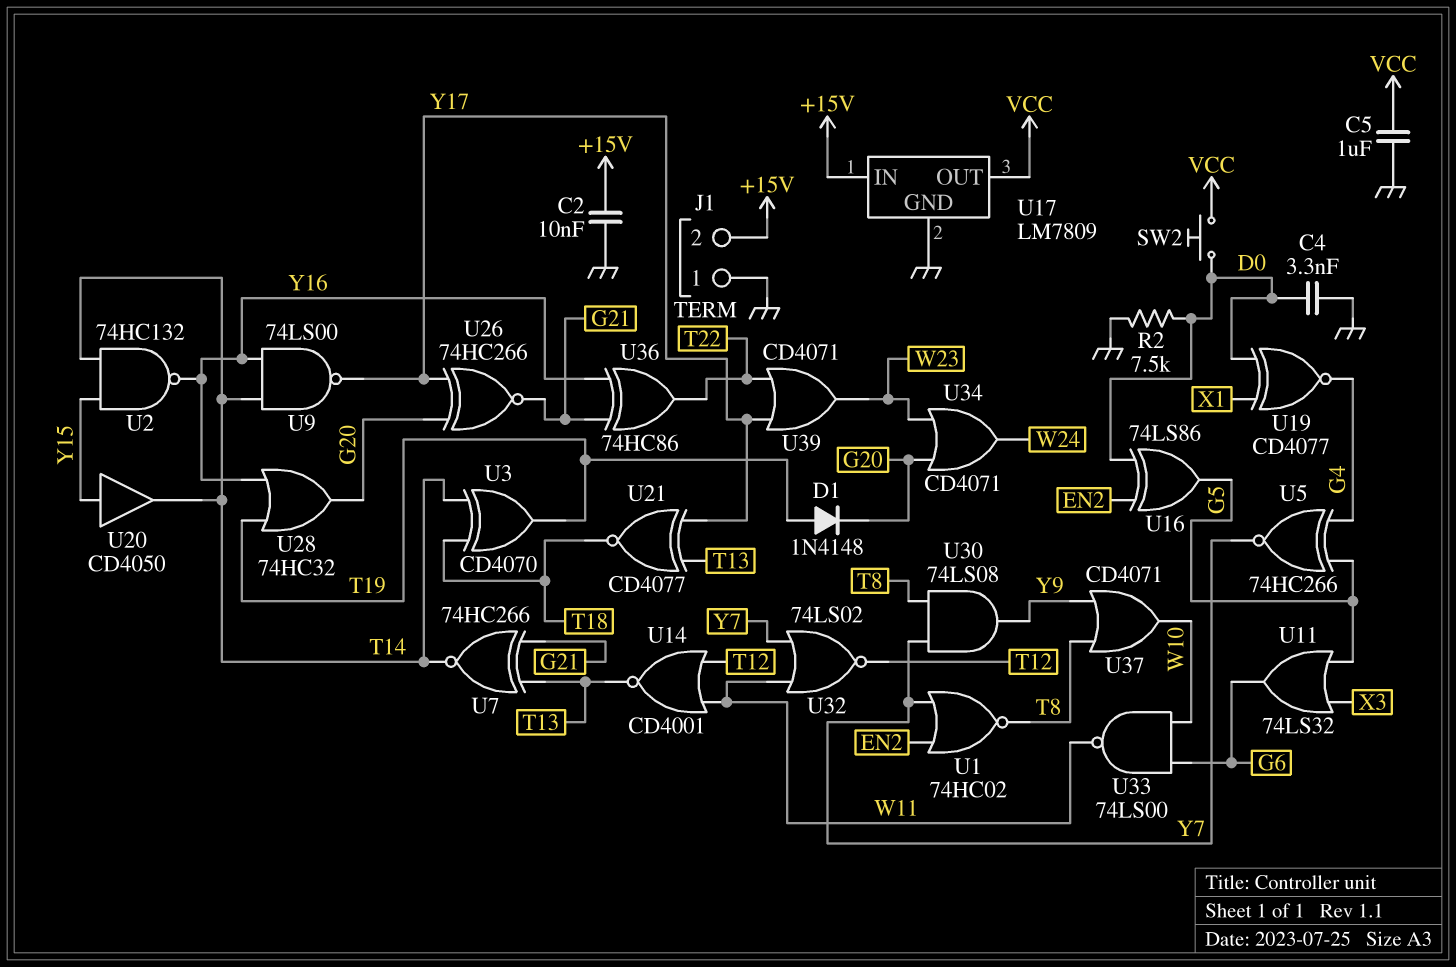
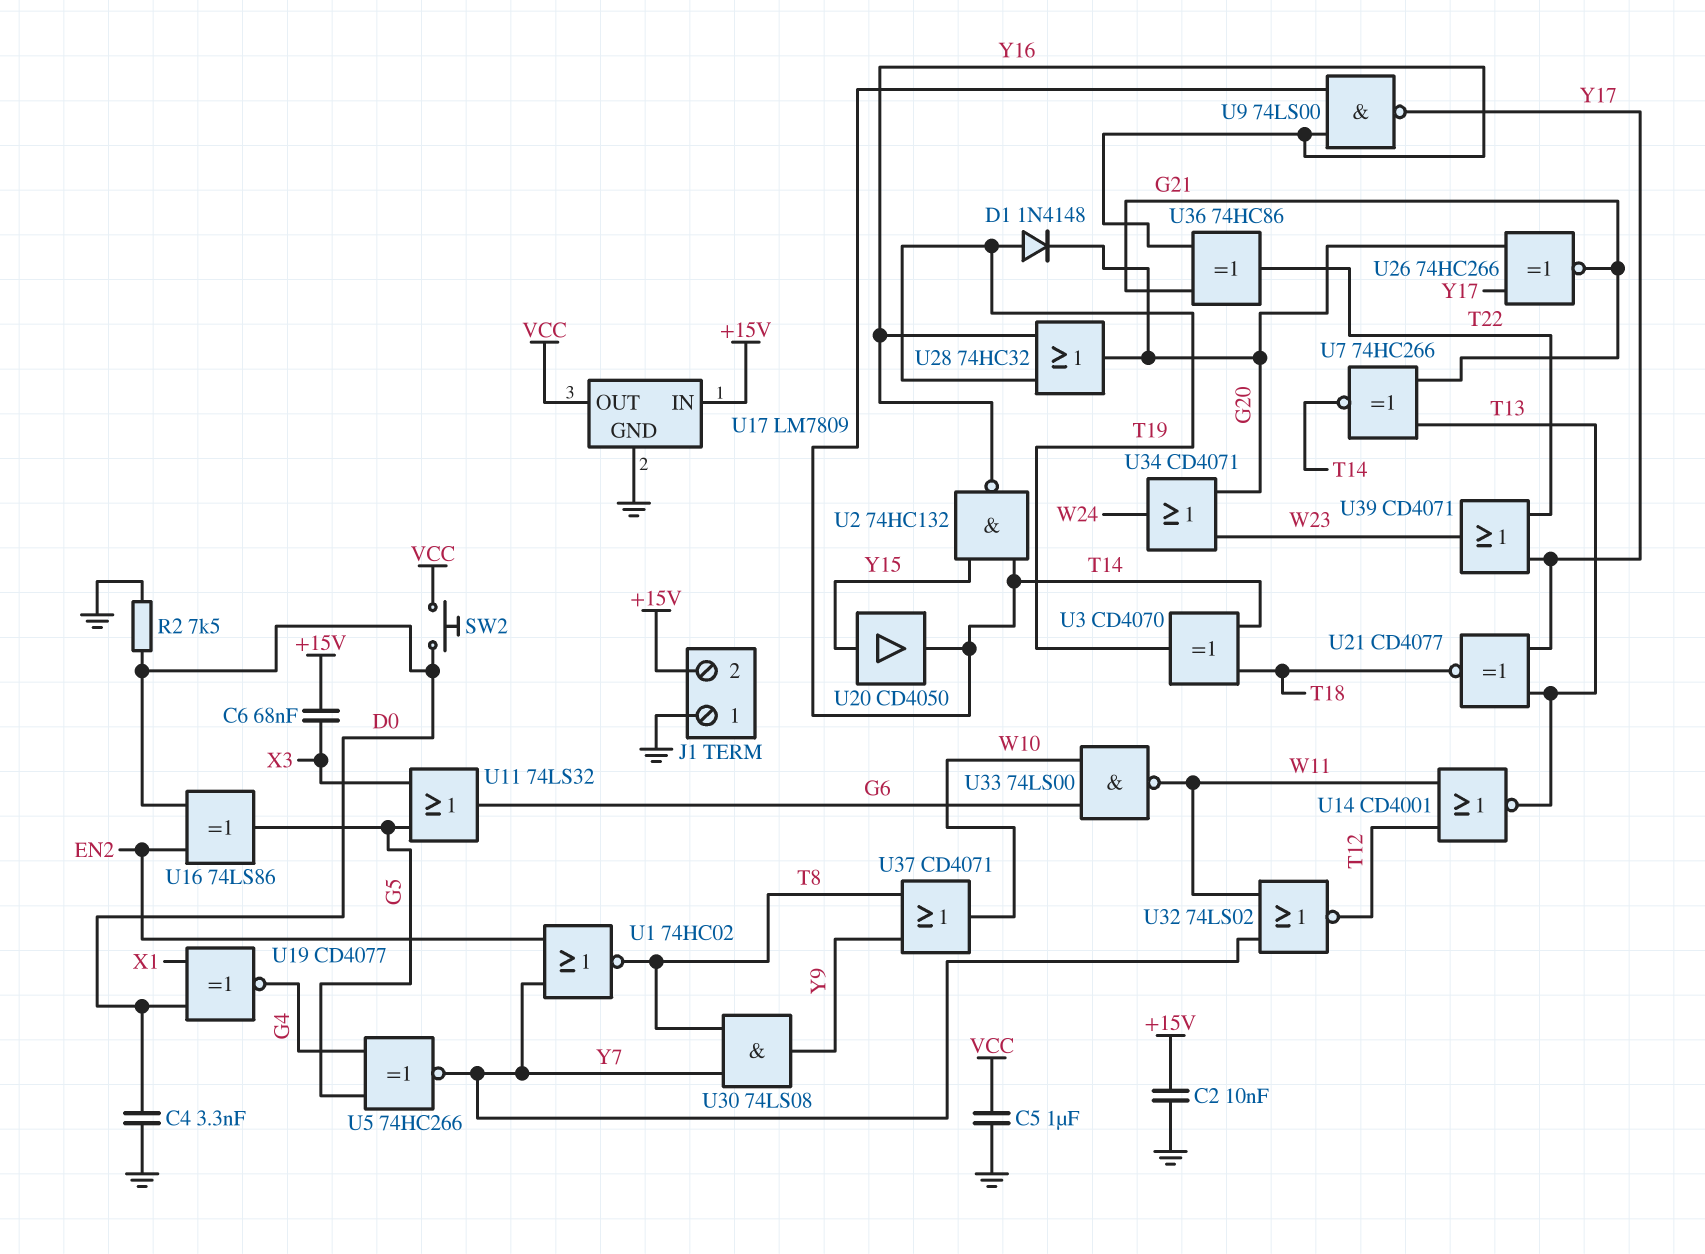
C6: none -> 68nF (+15V, X3)

